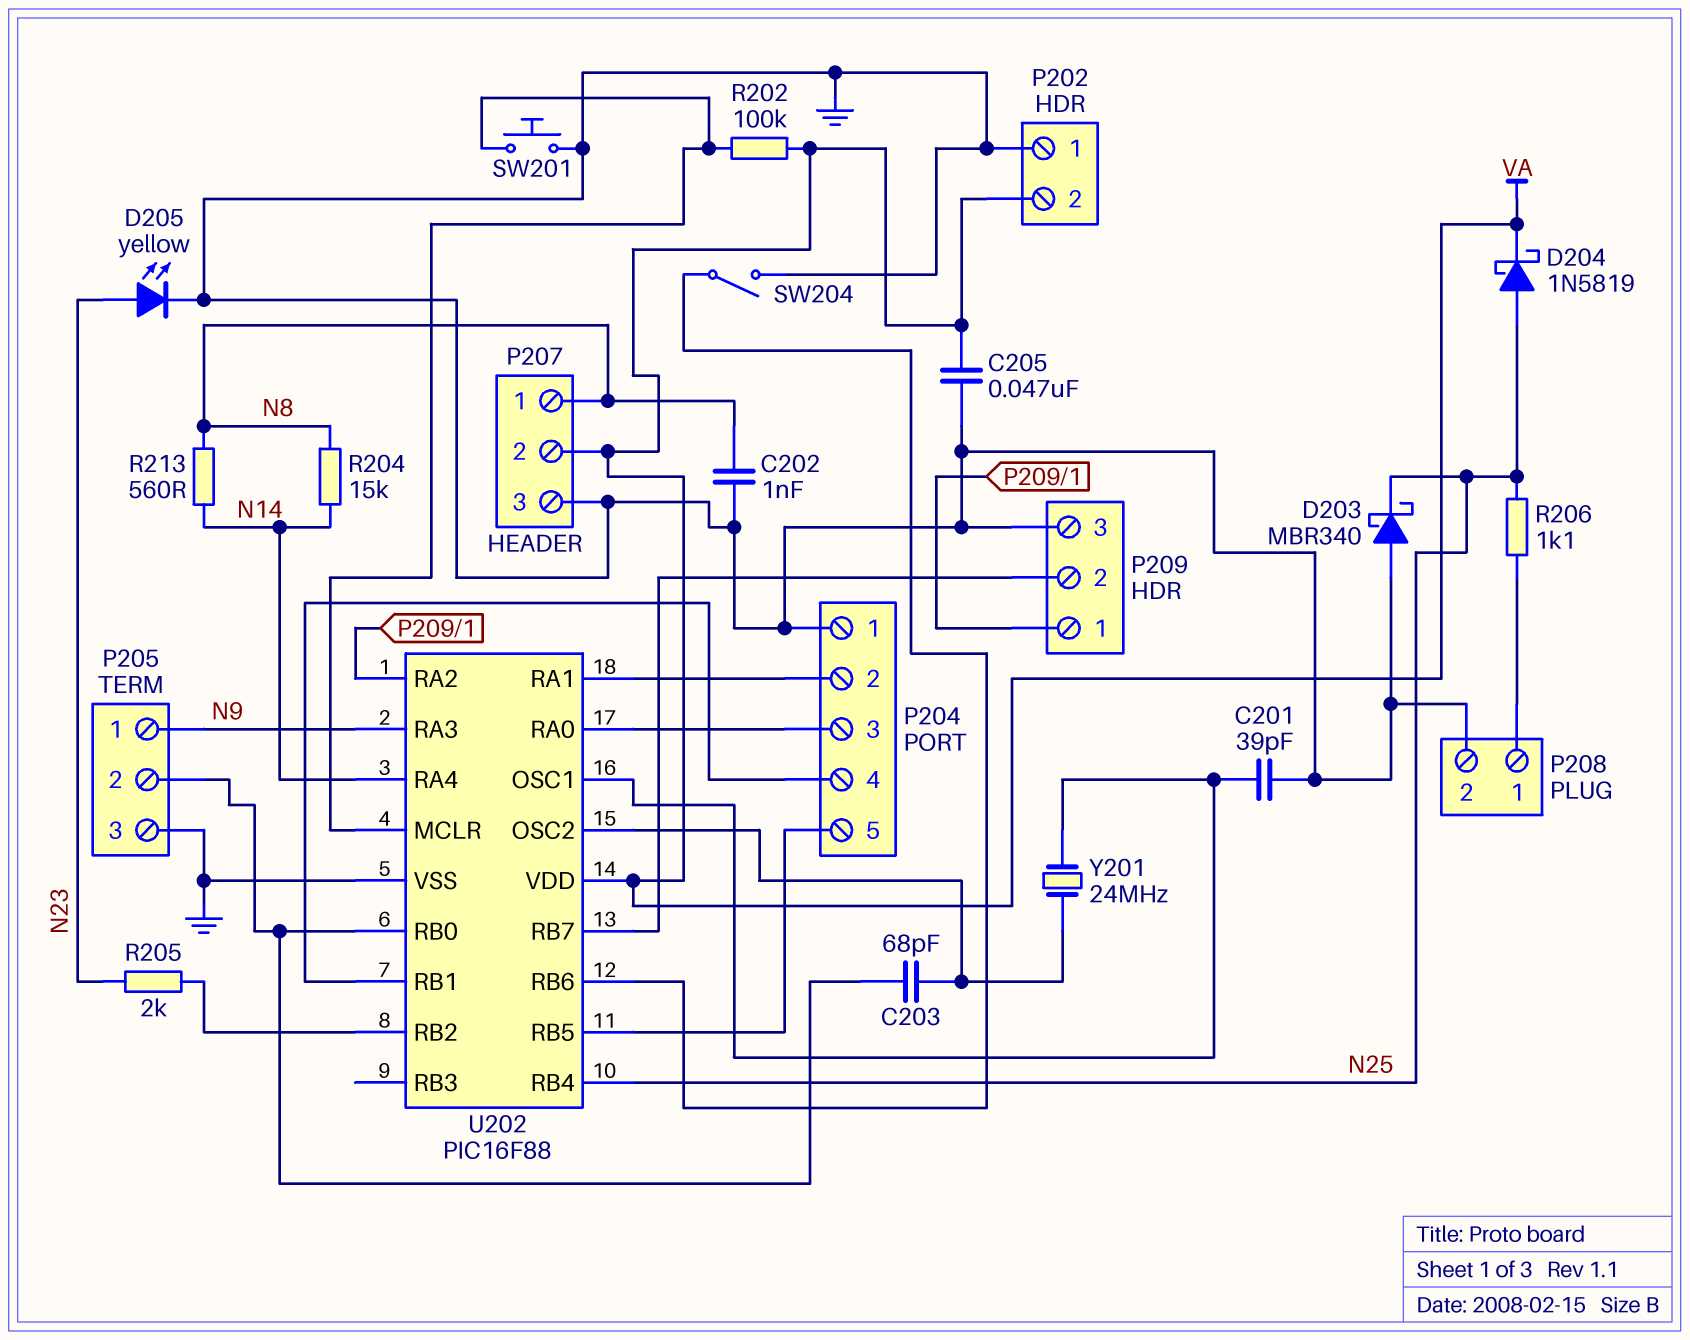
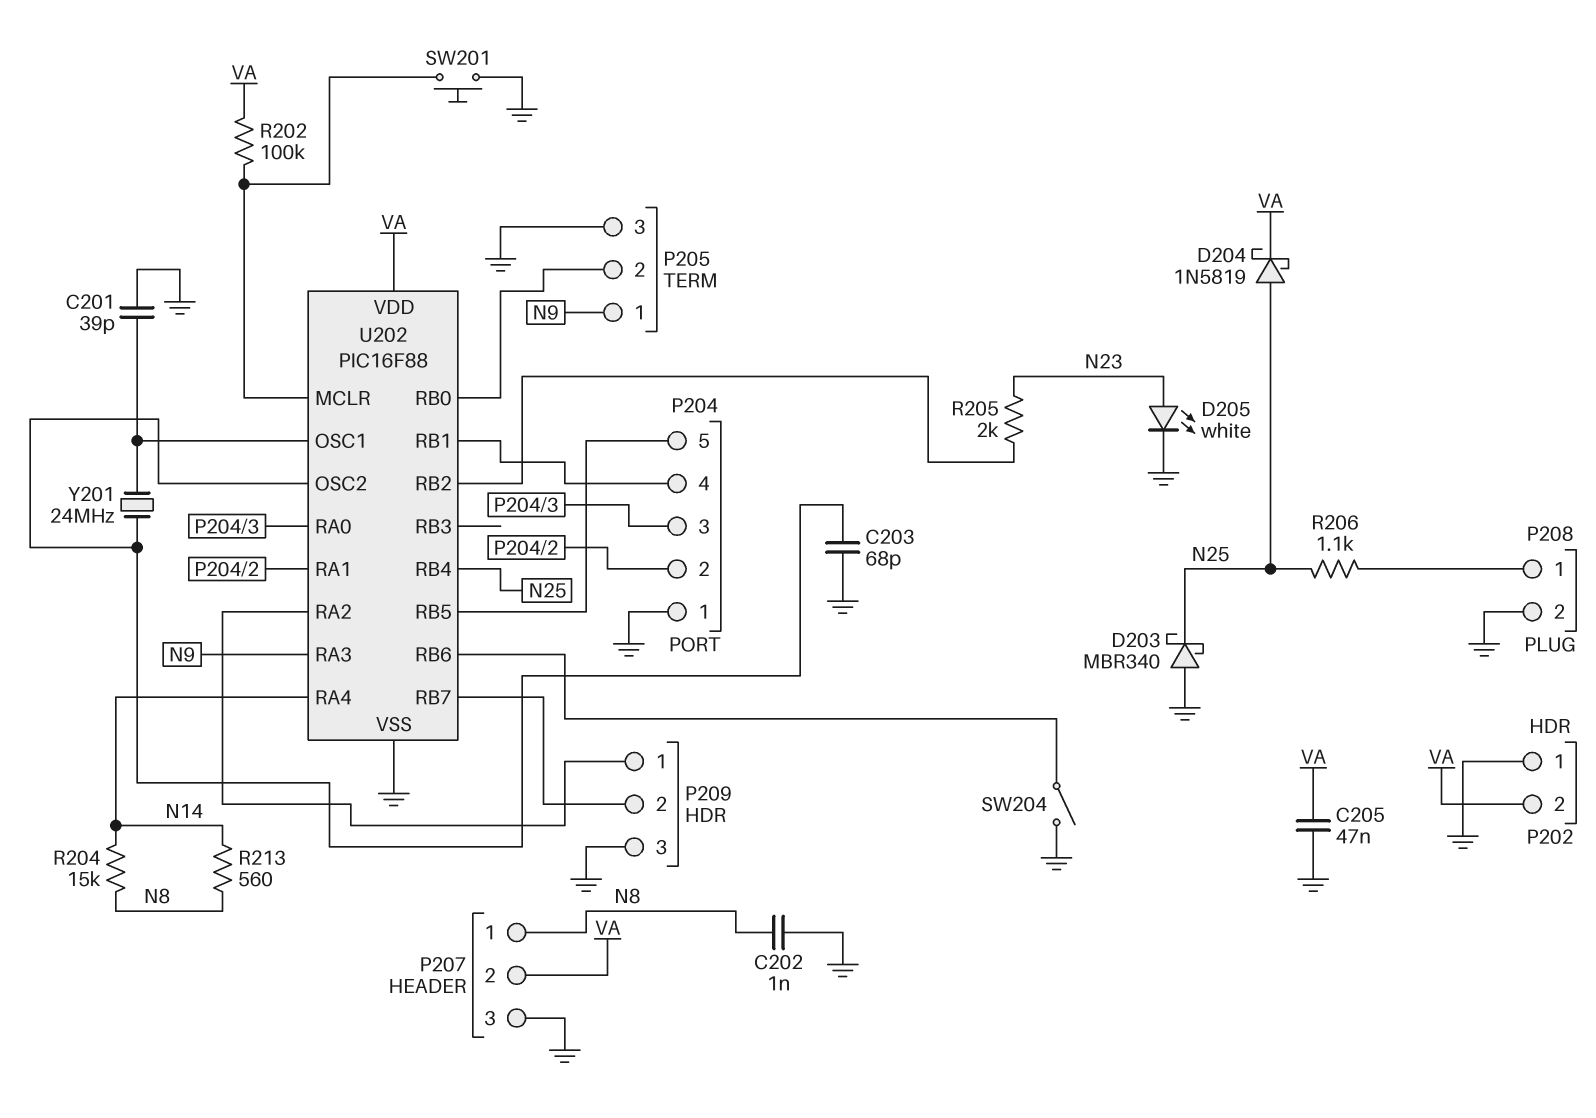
C203: 68pF (P205/2, U202/OSC2) -> 68pF (GND, U202/OSC2)
D205: LED yellow (A N23, K GND) -> LED white (A N23, K GND)

